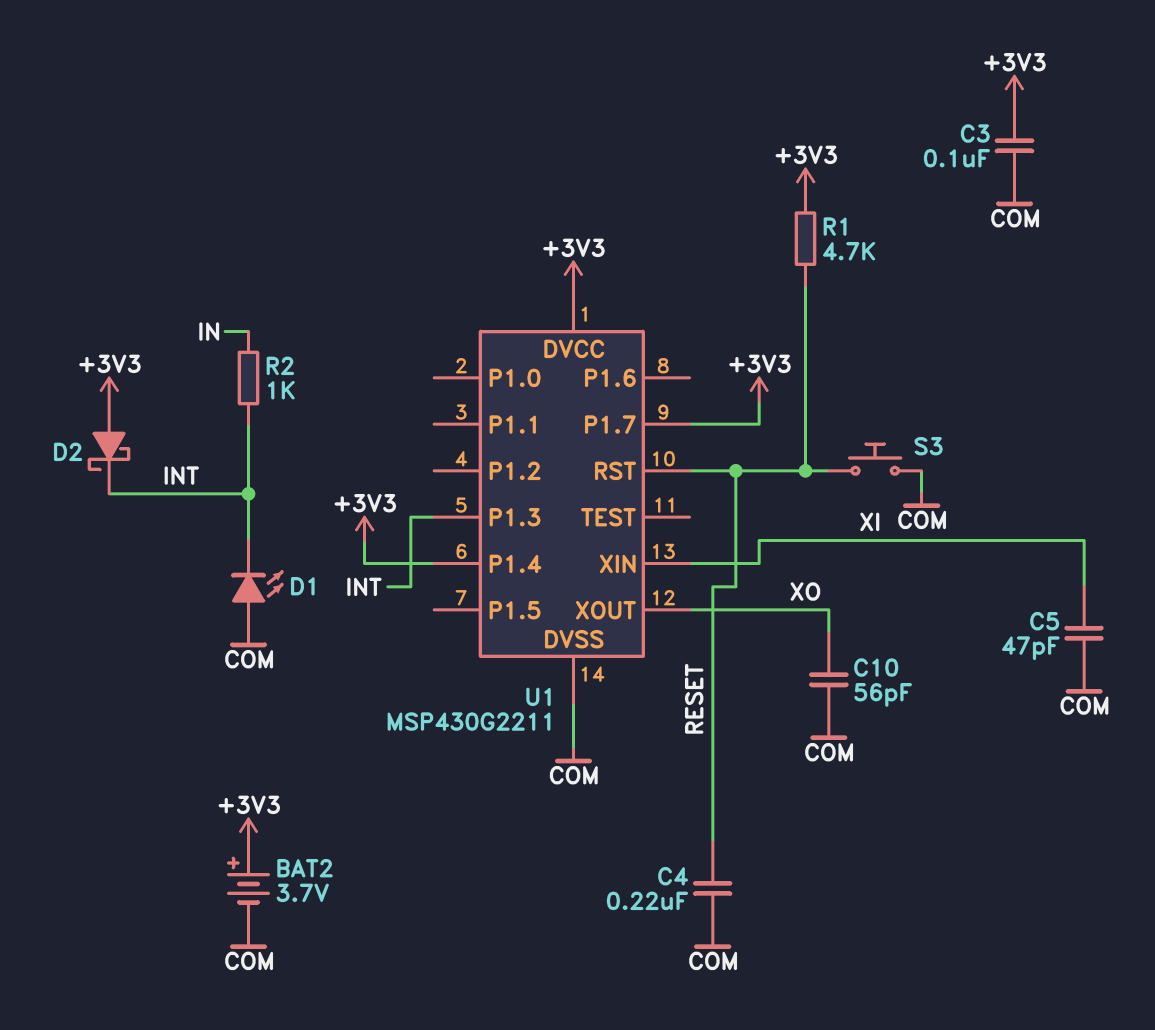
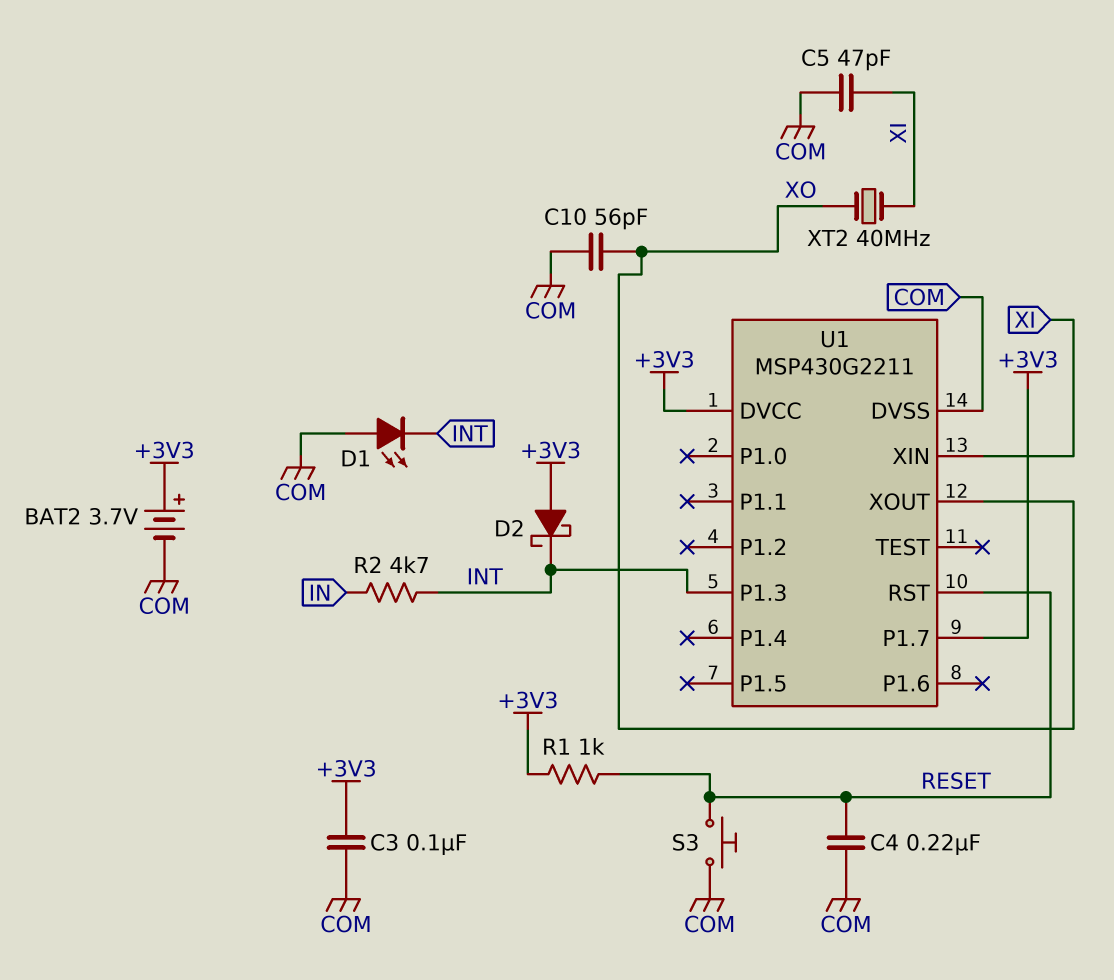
R1: 4.7k (+3V3, RESET) -> 1k (+3V3, RESET)
R2: 1k (IN, INT) -> 4.7k (IN, INT)
U1 pin P1.4: +3V3 -> none
XT2: none -> 40MHz (XI, XO)

